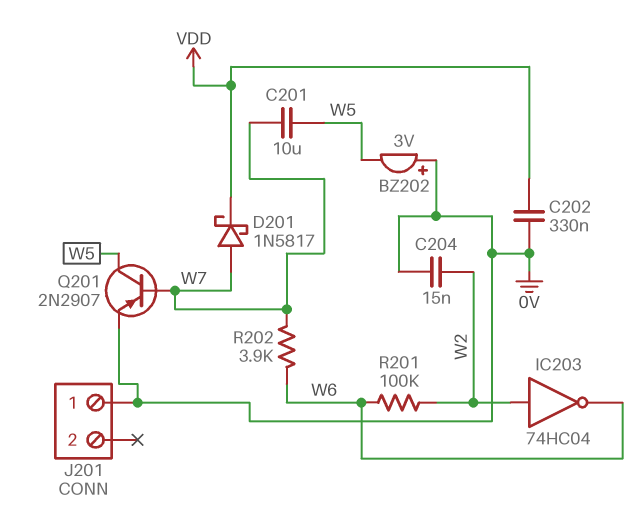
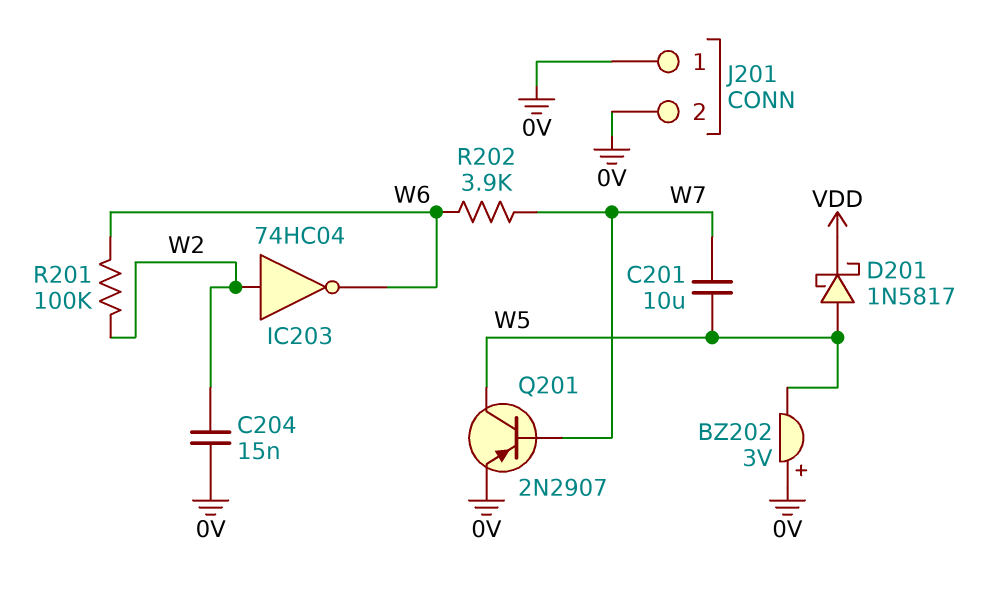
C202: 330nF (0V, VDD) -> none
D201: schottky 1N5817 (A W7, K VDD) -> schottky 1N5817 (A W5, K VDD)
J201 pin 2: none -> 0V

